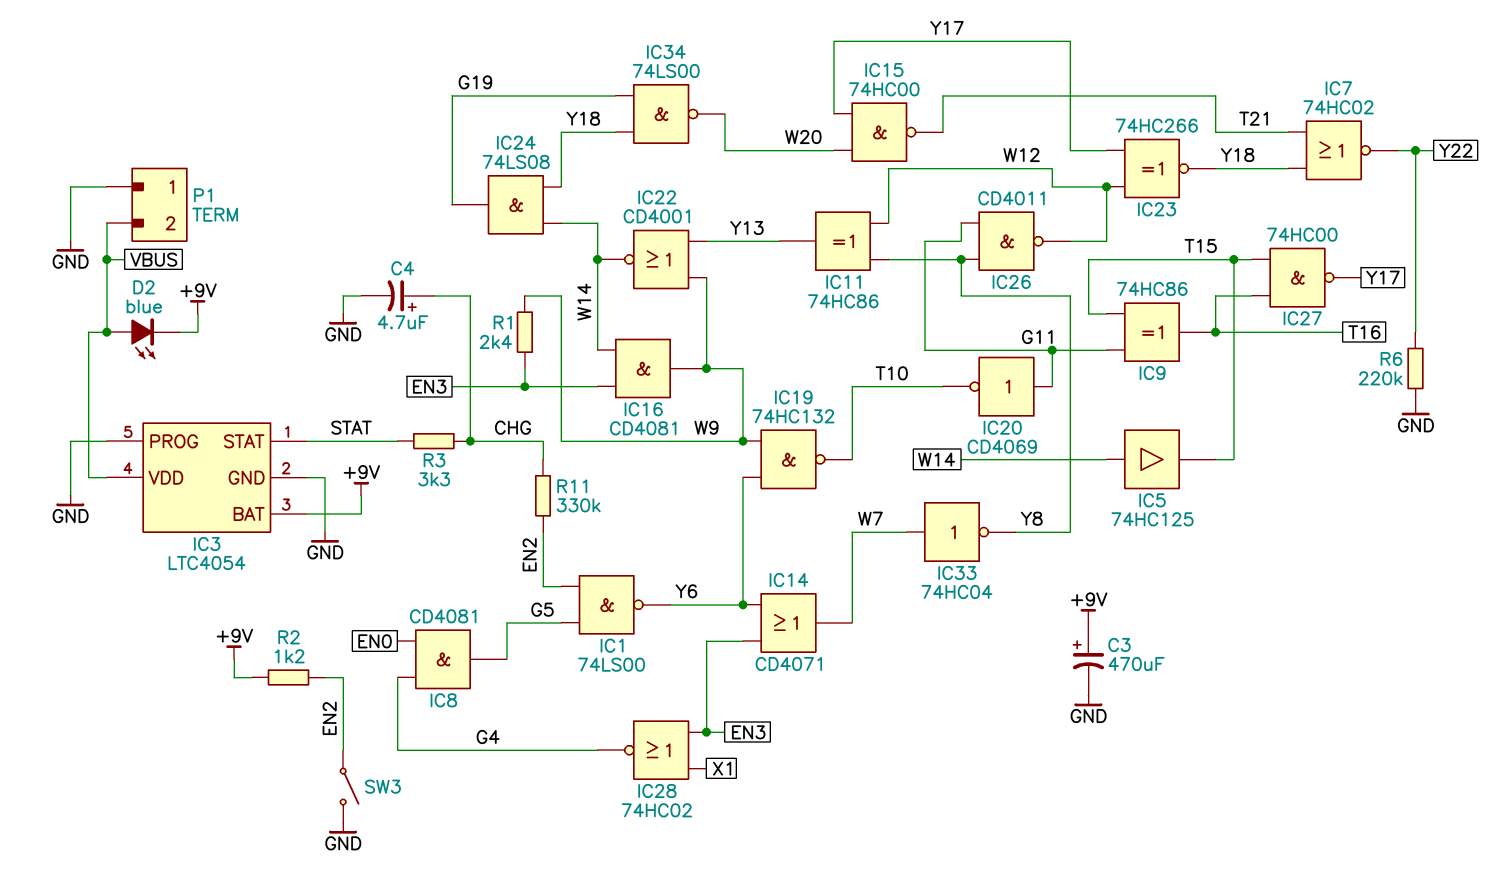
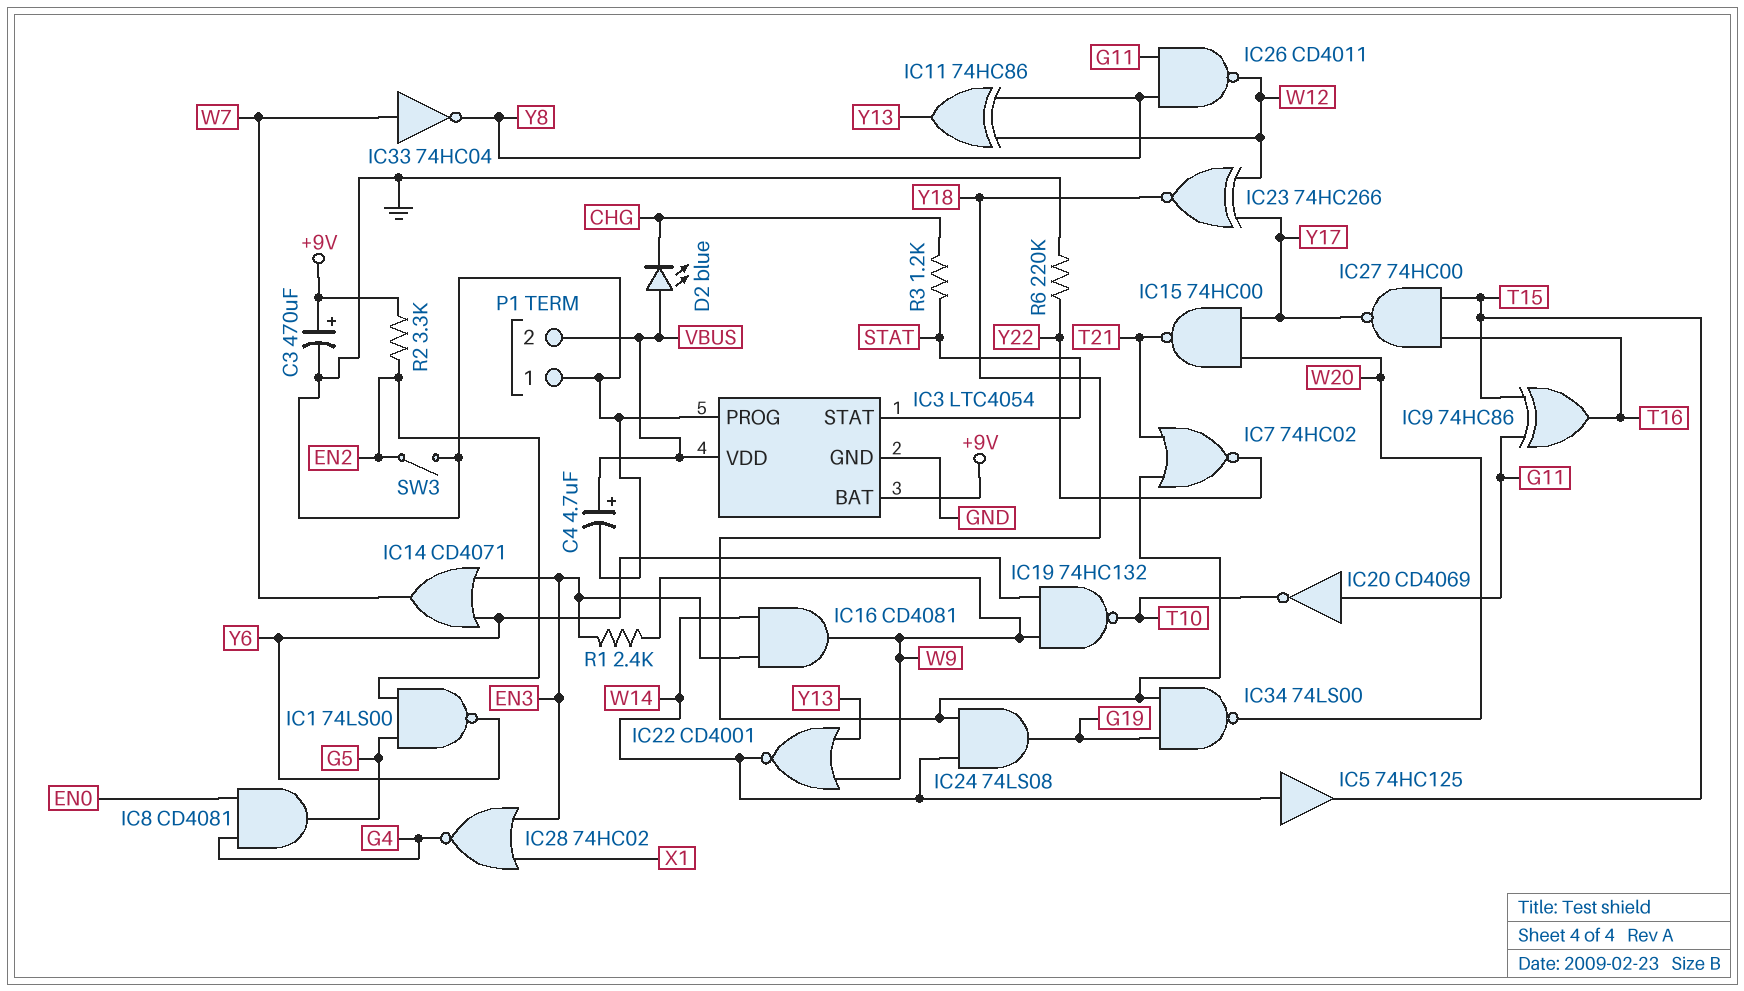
C4: 4.7uF (plus CHG, minus GND) -> 4.7uF (plus VBUS, minus GND)
D2: LED blue (A VBUS, K +9V) -> LED blue (A VBUS, K CHG)
R2: 1.2k (+9V, EN2) -> 3.3k (+9V, EN2)
R3: 3.3k (CHG, STAT) -> 1.2k (CHG, STAT)
R11: 330k (CHG, EN2) -> none

